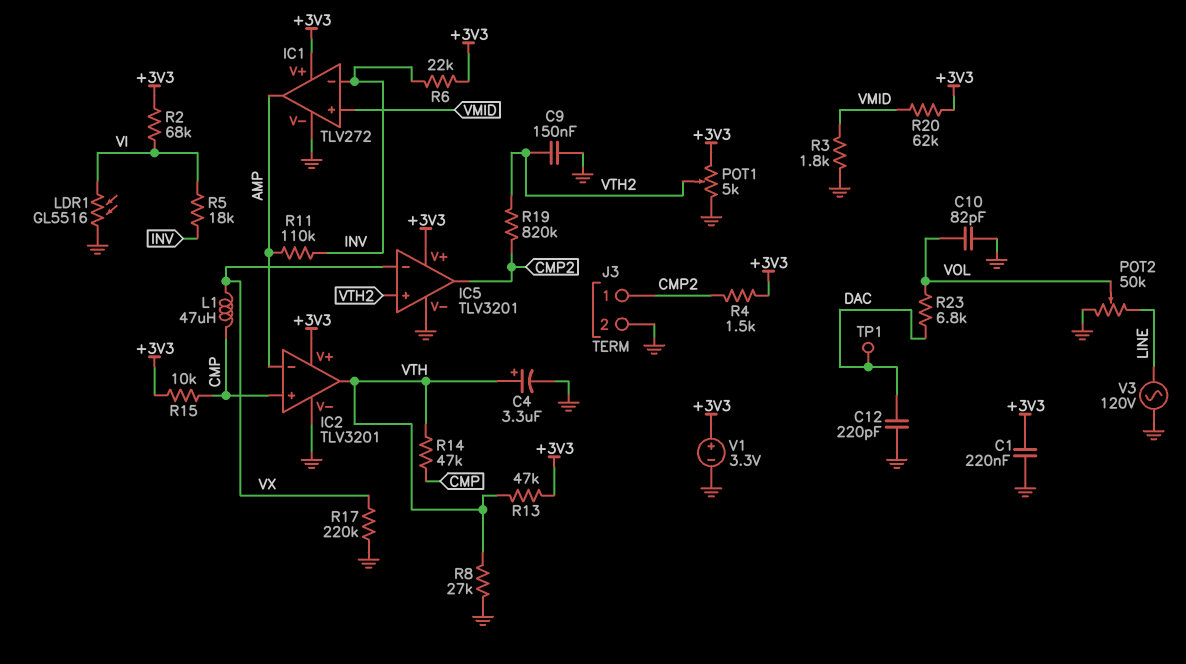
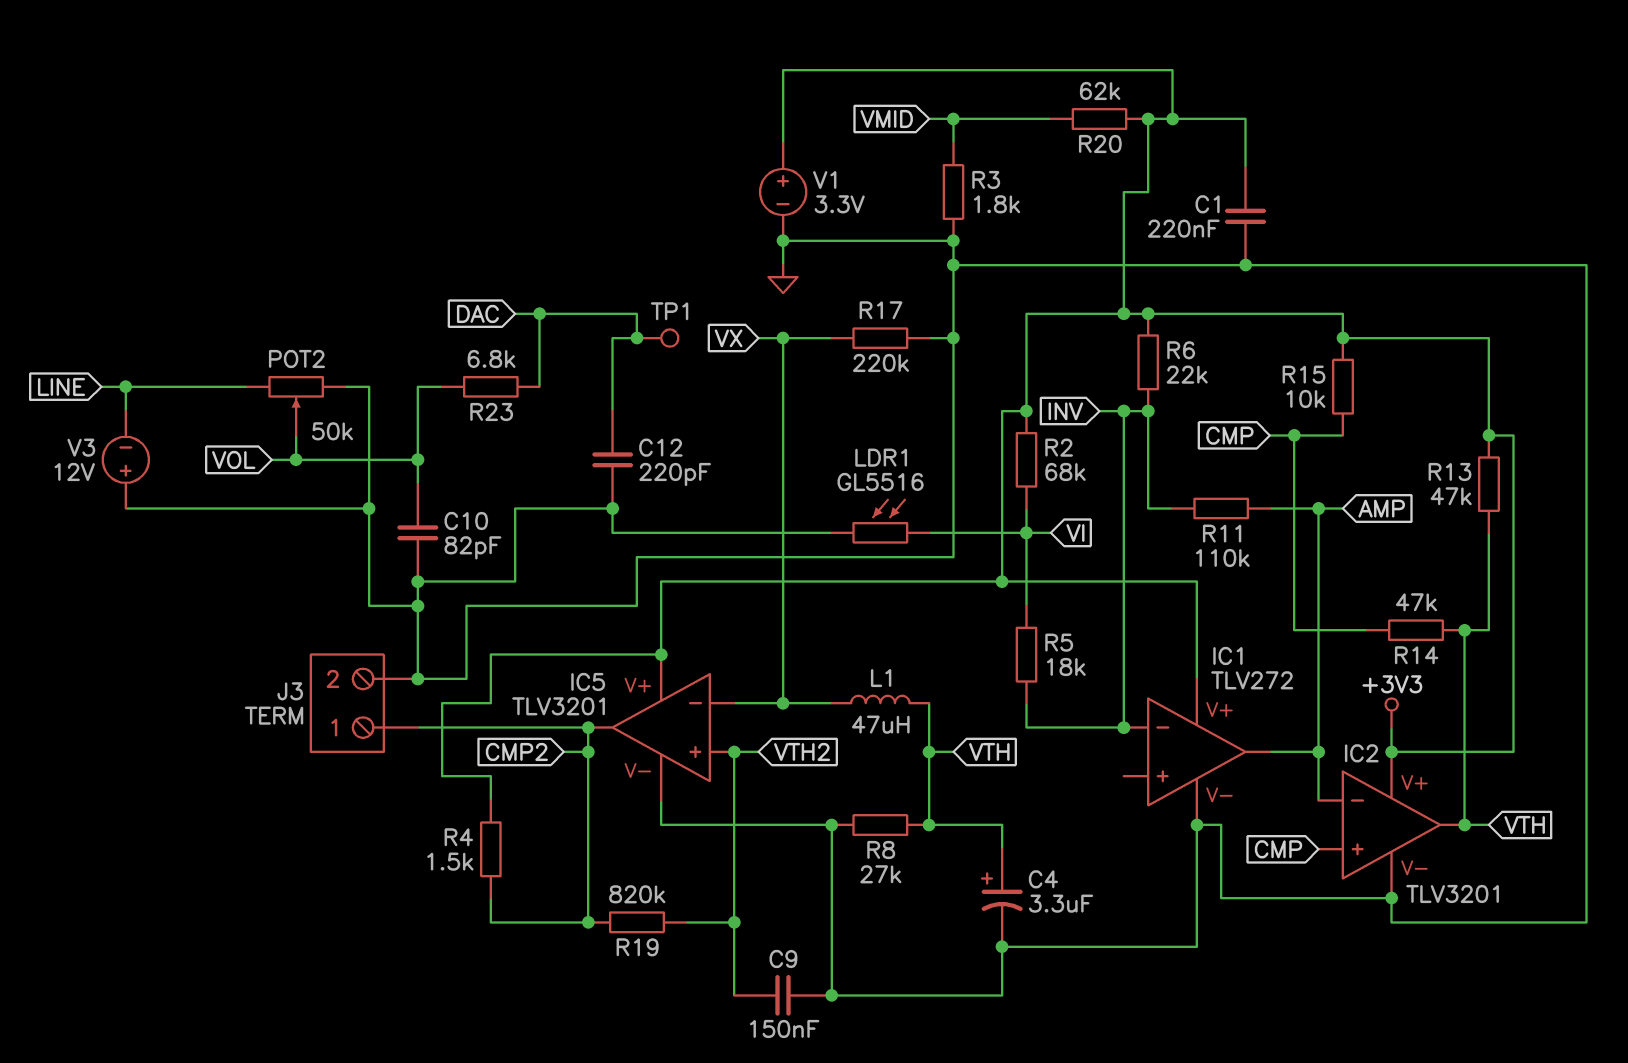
IC1 pin in+: VMID -> none
L1: 47uH (CMP, VX) -> 47uH (VTH, VX)
POT1: 5k (+3V3, GND, wiper VTH2) -> none
V3: AC 120V (GND, LINE) -> 12V (plus GND, minus LINE)

